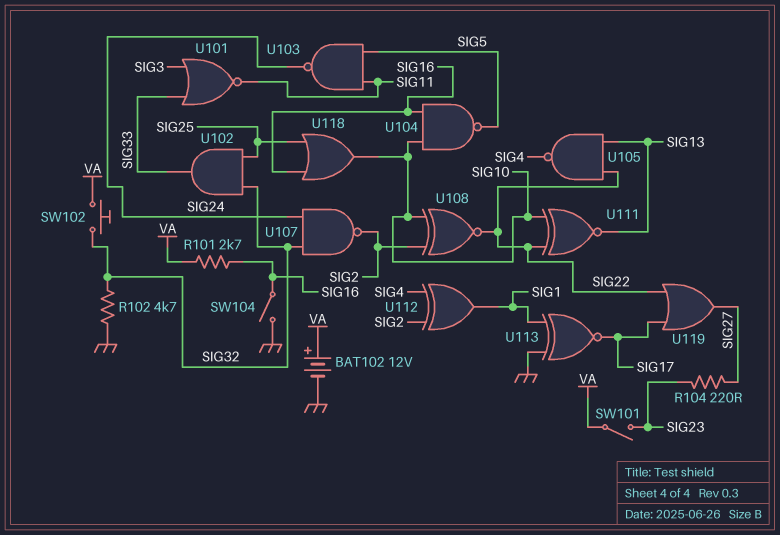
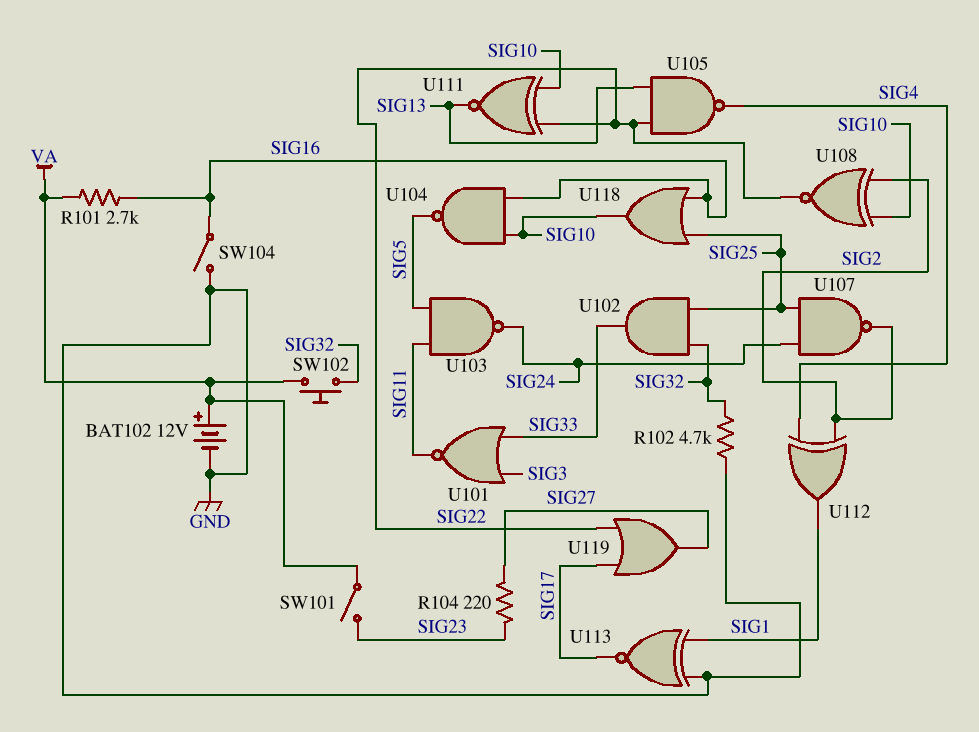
U107: NAND (in SIG24, in SIG32, out SIG2) -> NAND (in SIG24, in SIG25, out SIG2)

